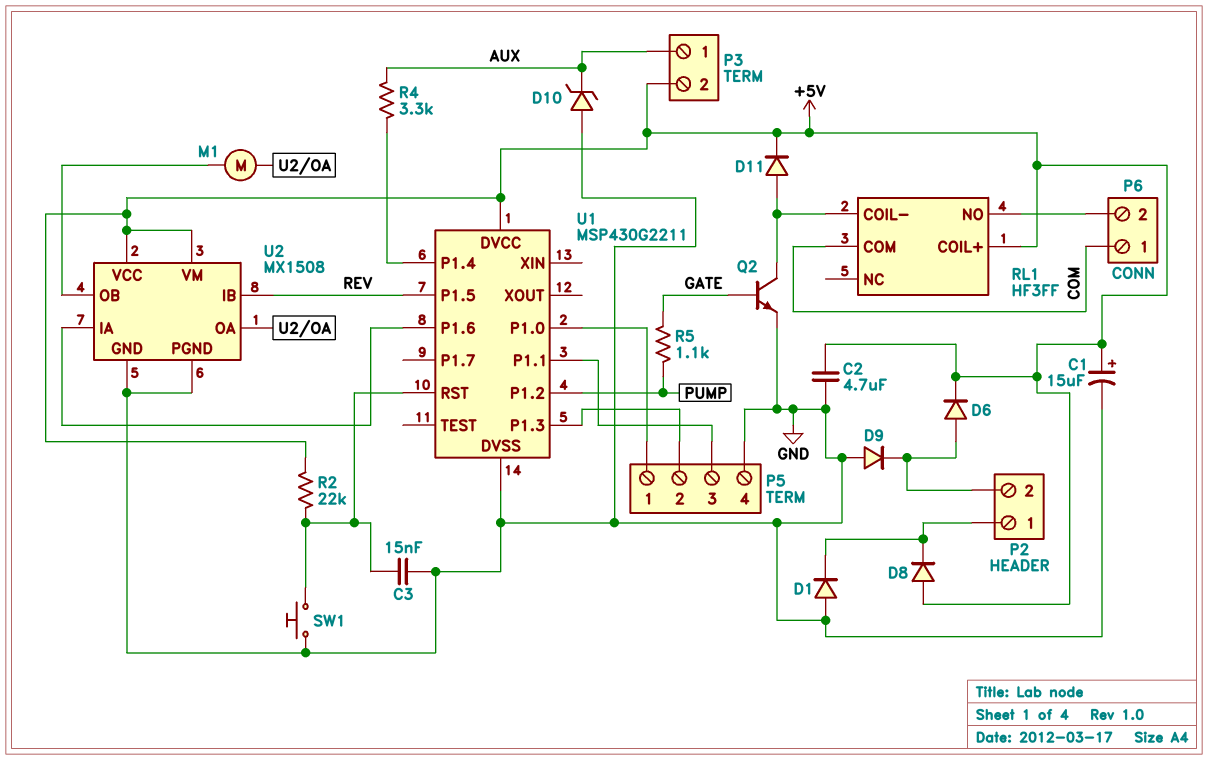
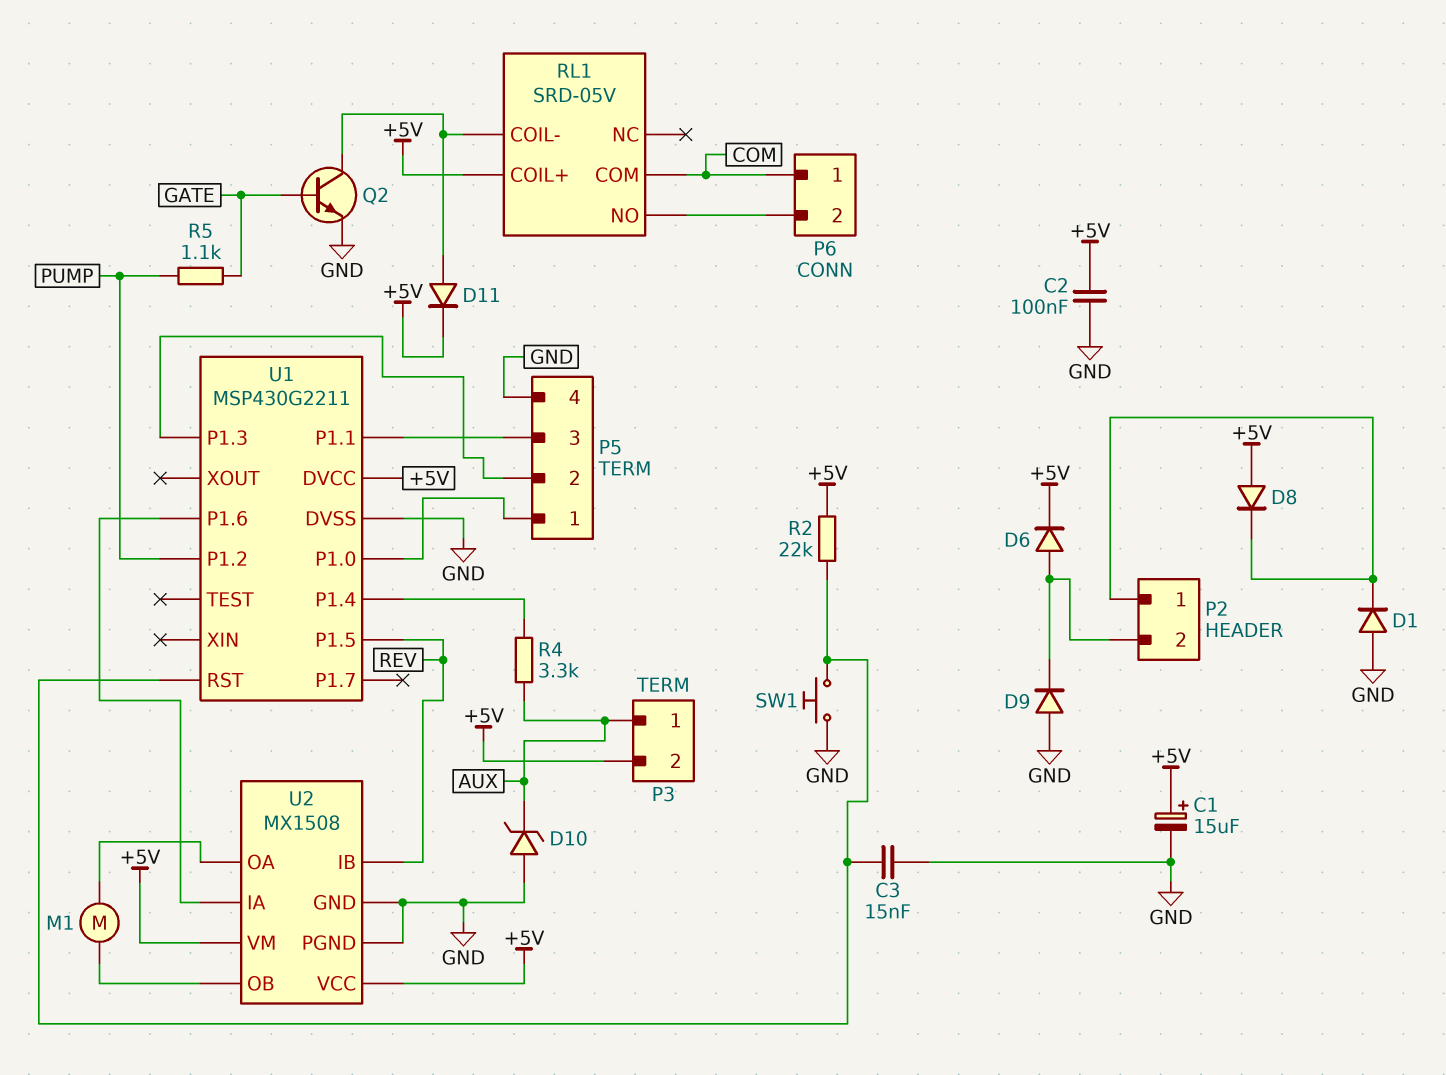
C2: 4.7uF (+5V, GND) -> 100nF (+5V, GND)
RL1: HF3FF -> SRD-05V

